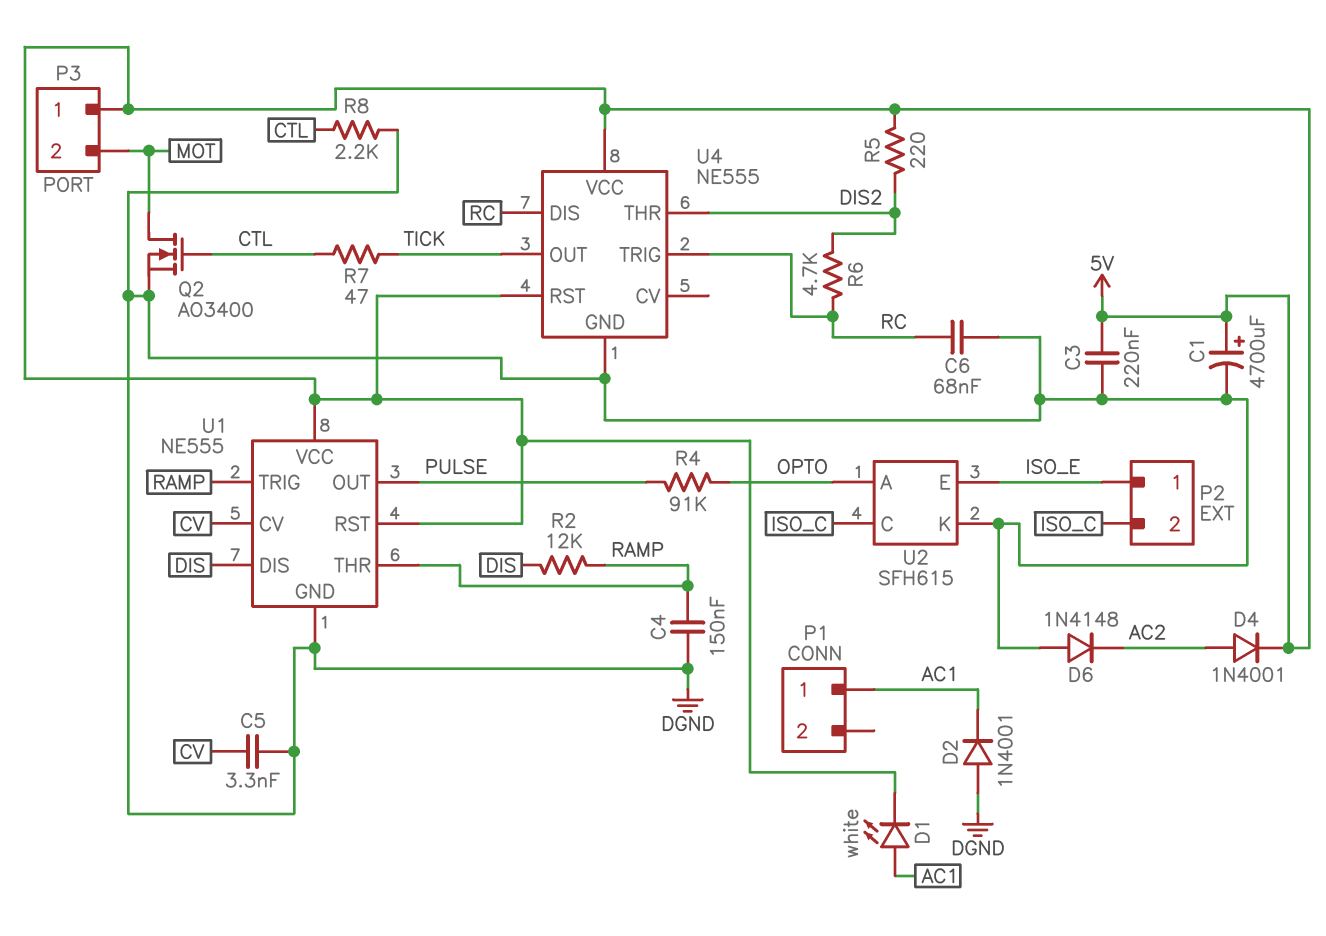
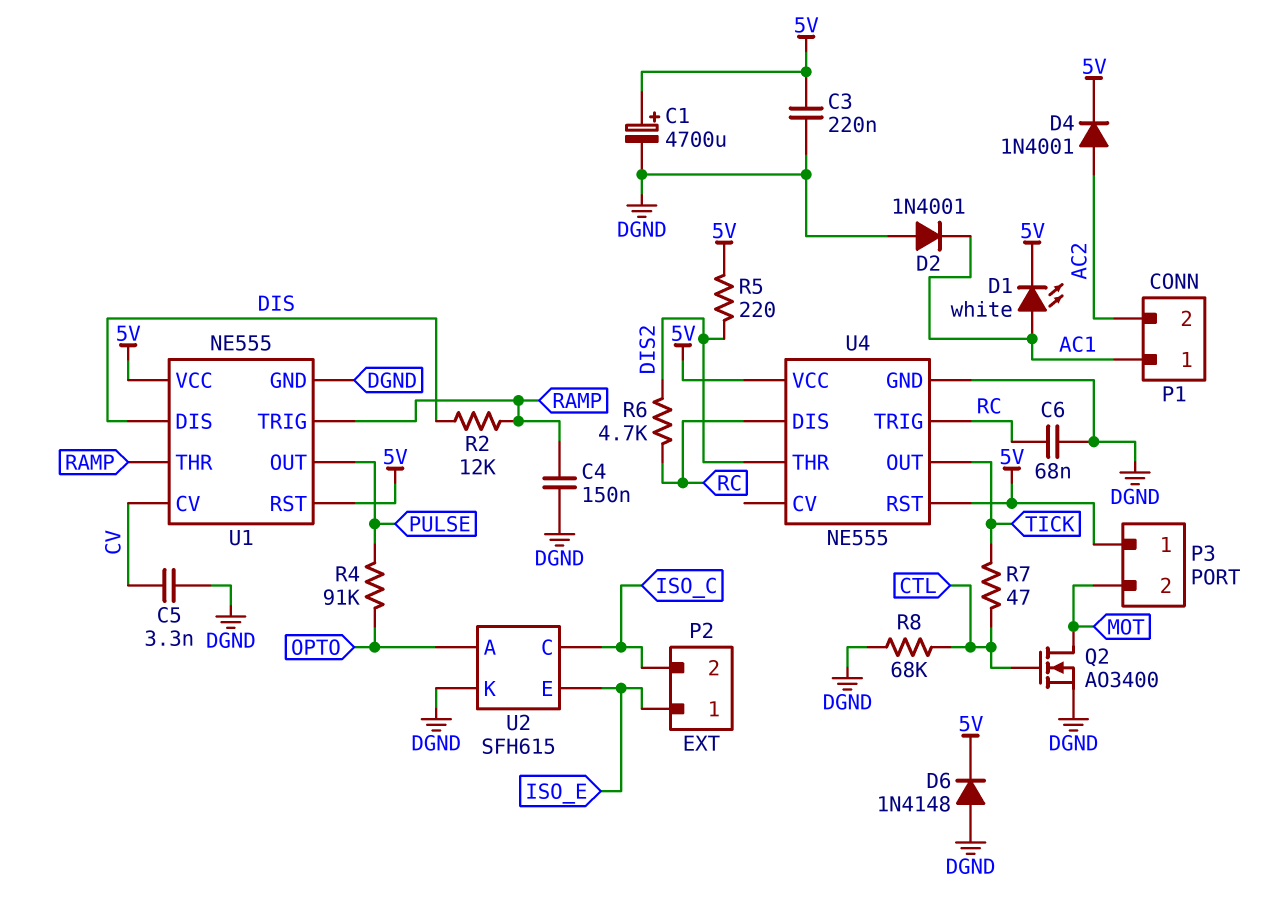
D6: diode 1N4148 (A DGND, K AC2) -> diode 1N4148 (A DGND, K 5V)
P1 pin 2: none -> AC2
R8: 2.2k (CTL, DGND) -> 68k (CTL, DGND)

